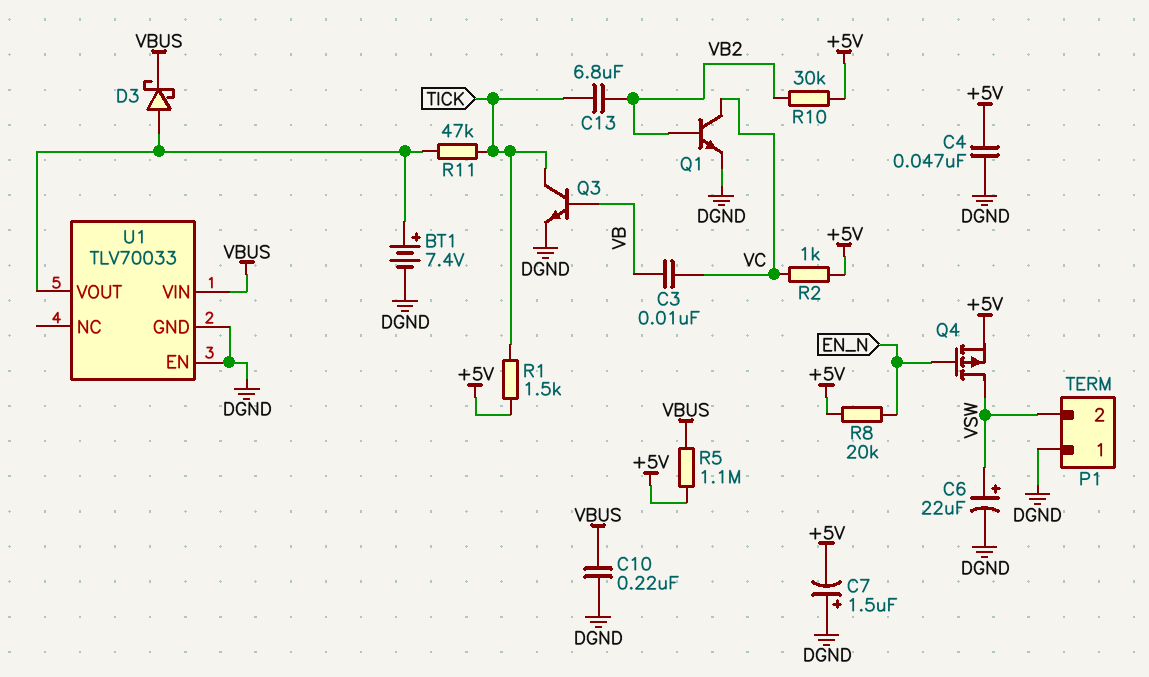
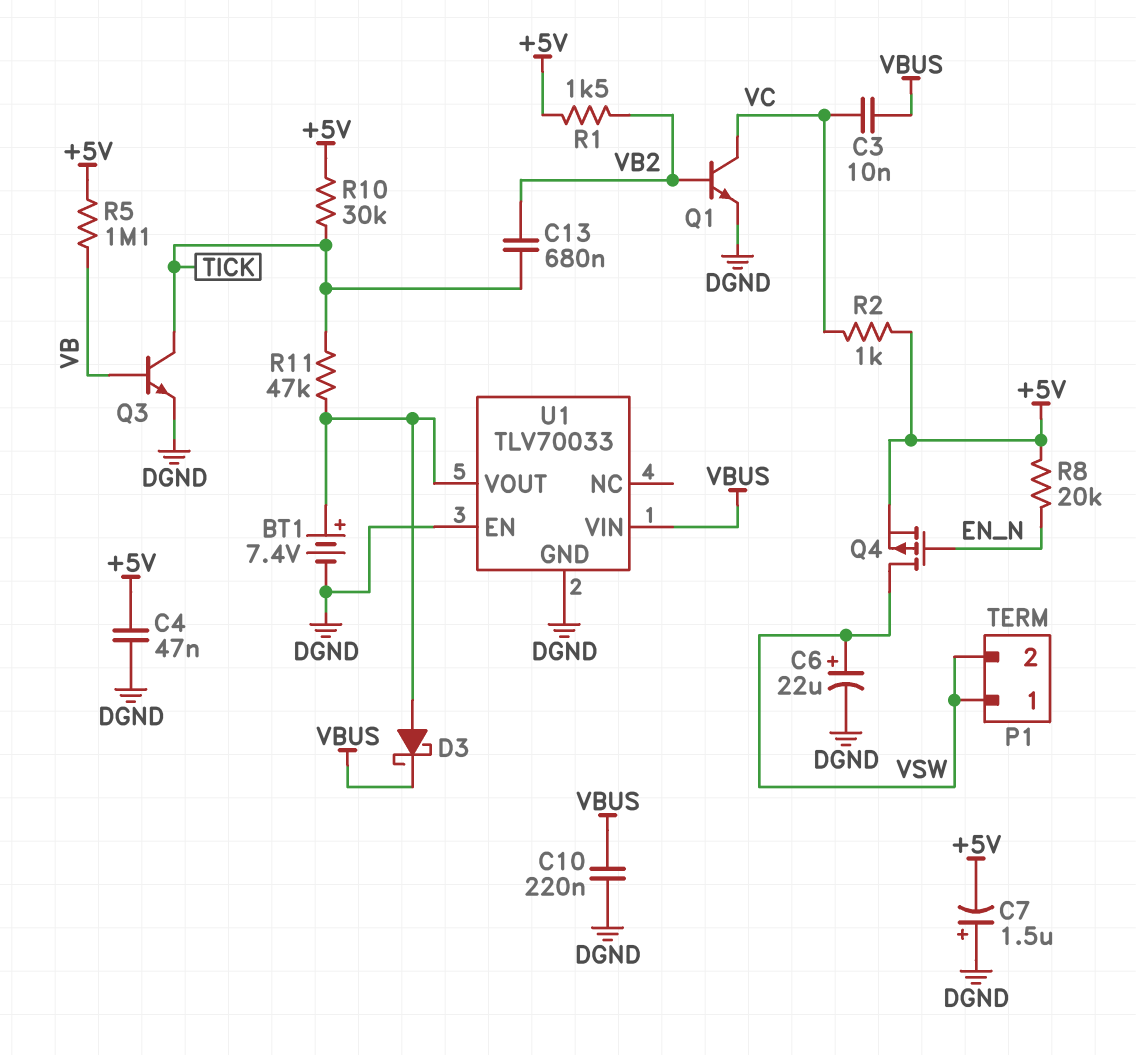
C3: 10nF (VB, VC) -> 10nF (VBUS, VC)
C13: 6.8uF (TICK, VB2) -> 680nF (TICK, VB2)
P1 pin 1: DGND -> VSW
R1: 1.5k (+5V, TICK) -> 1.5k (+5V, VB2)
R5: 1.1M (+5V, VBUS) -> 1.1M (+5V, VB)
R10: 30k (+5V, VB2) -> 30k (+5V, TICK)

